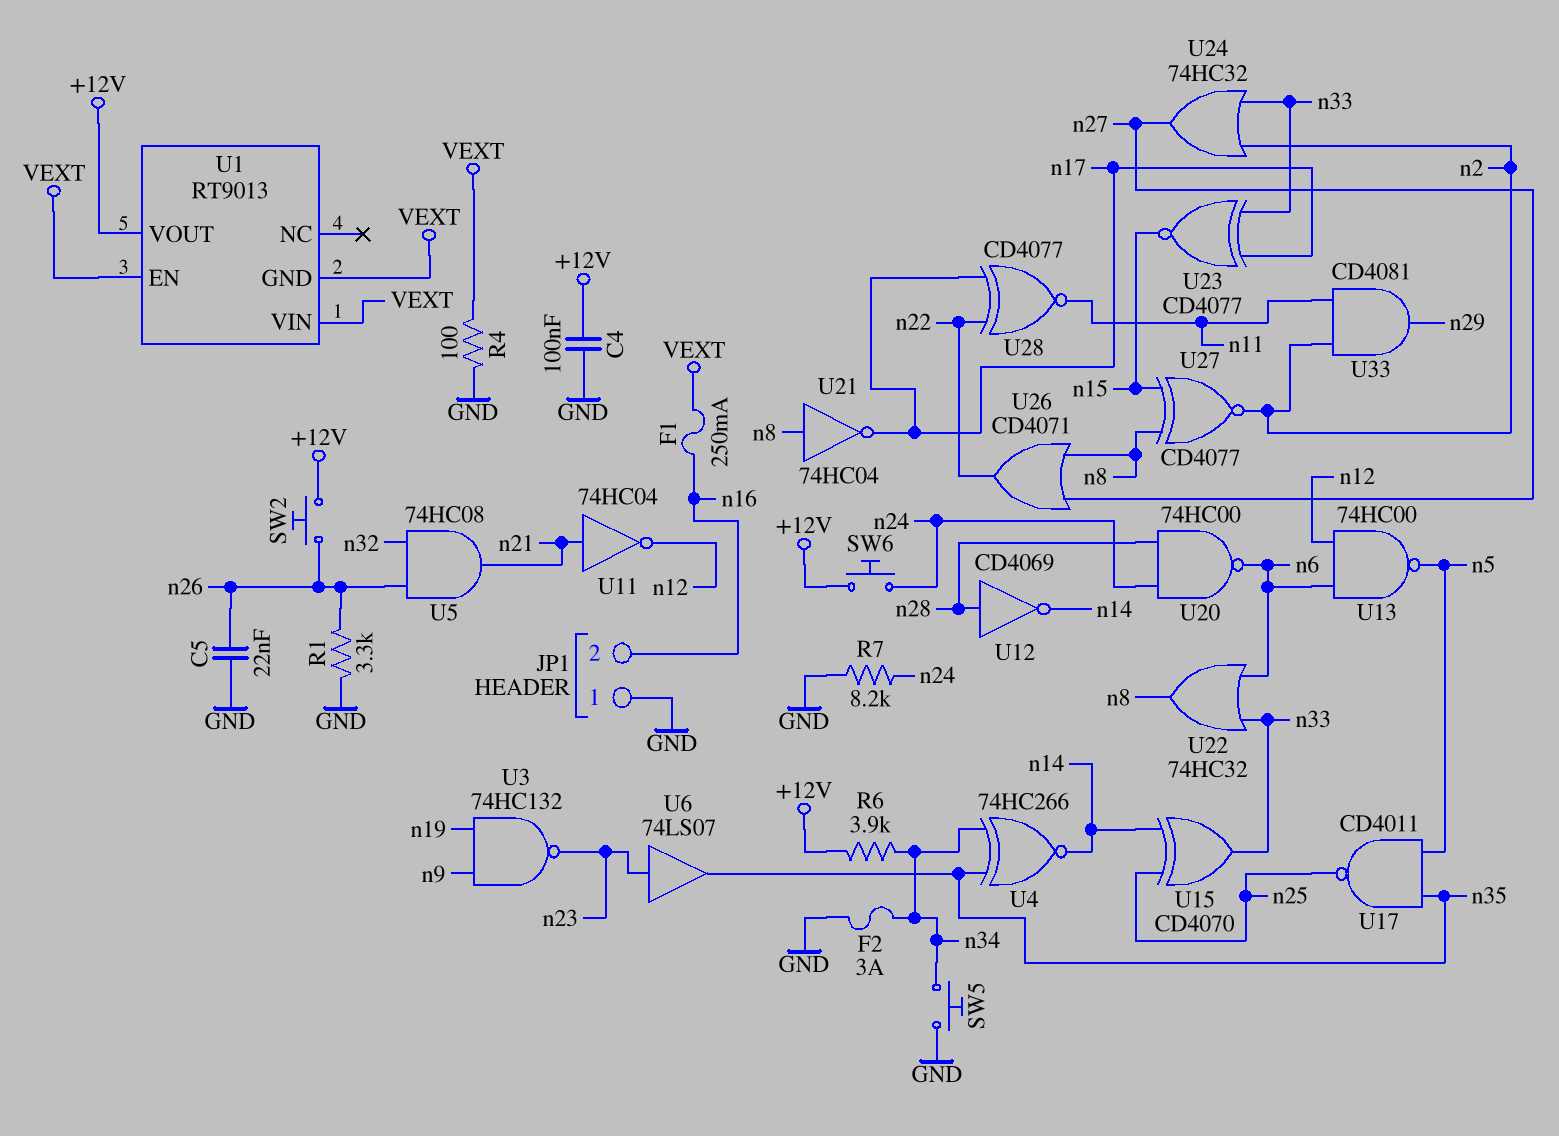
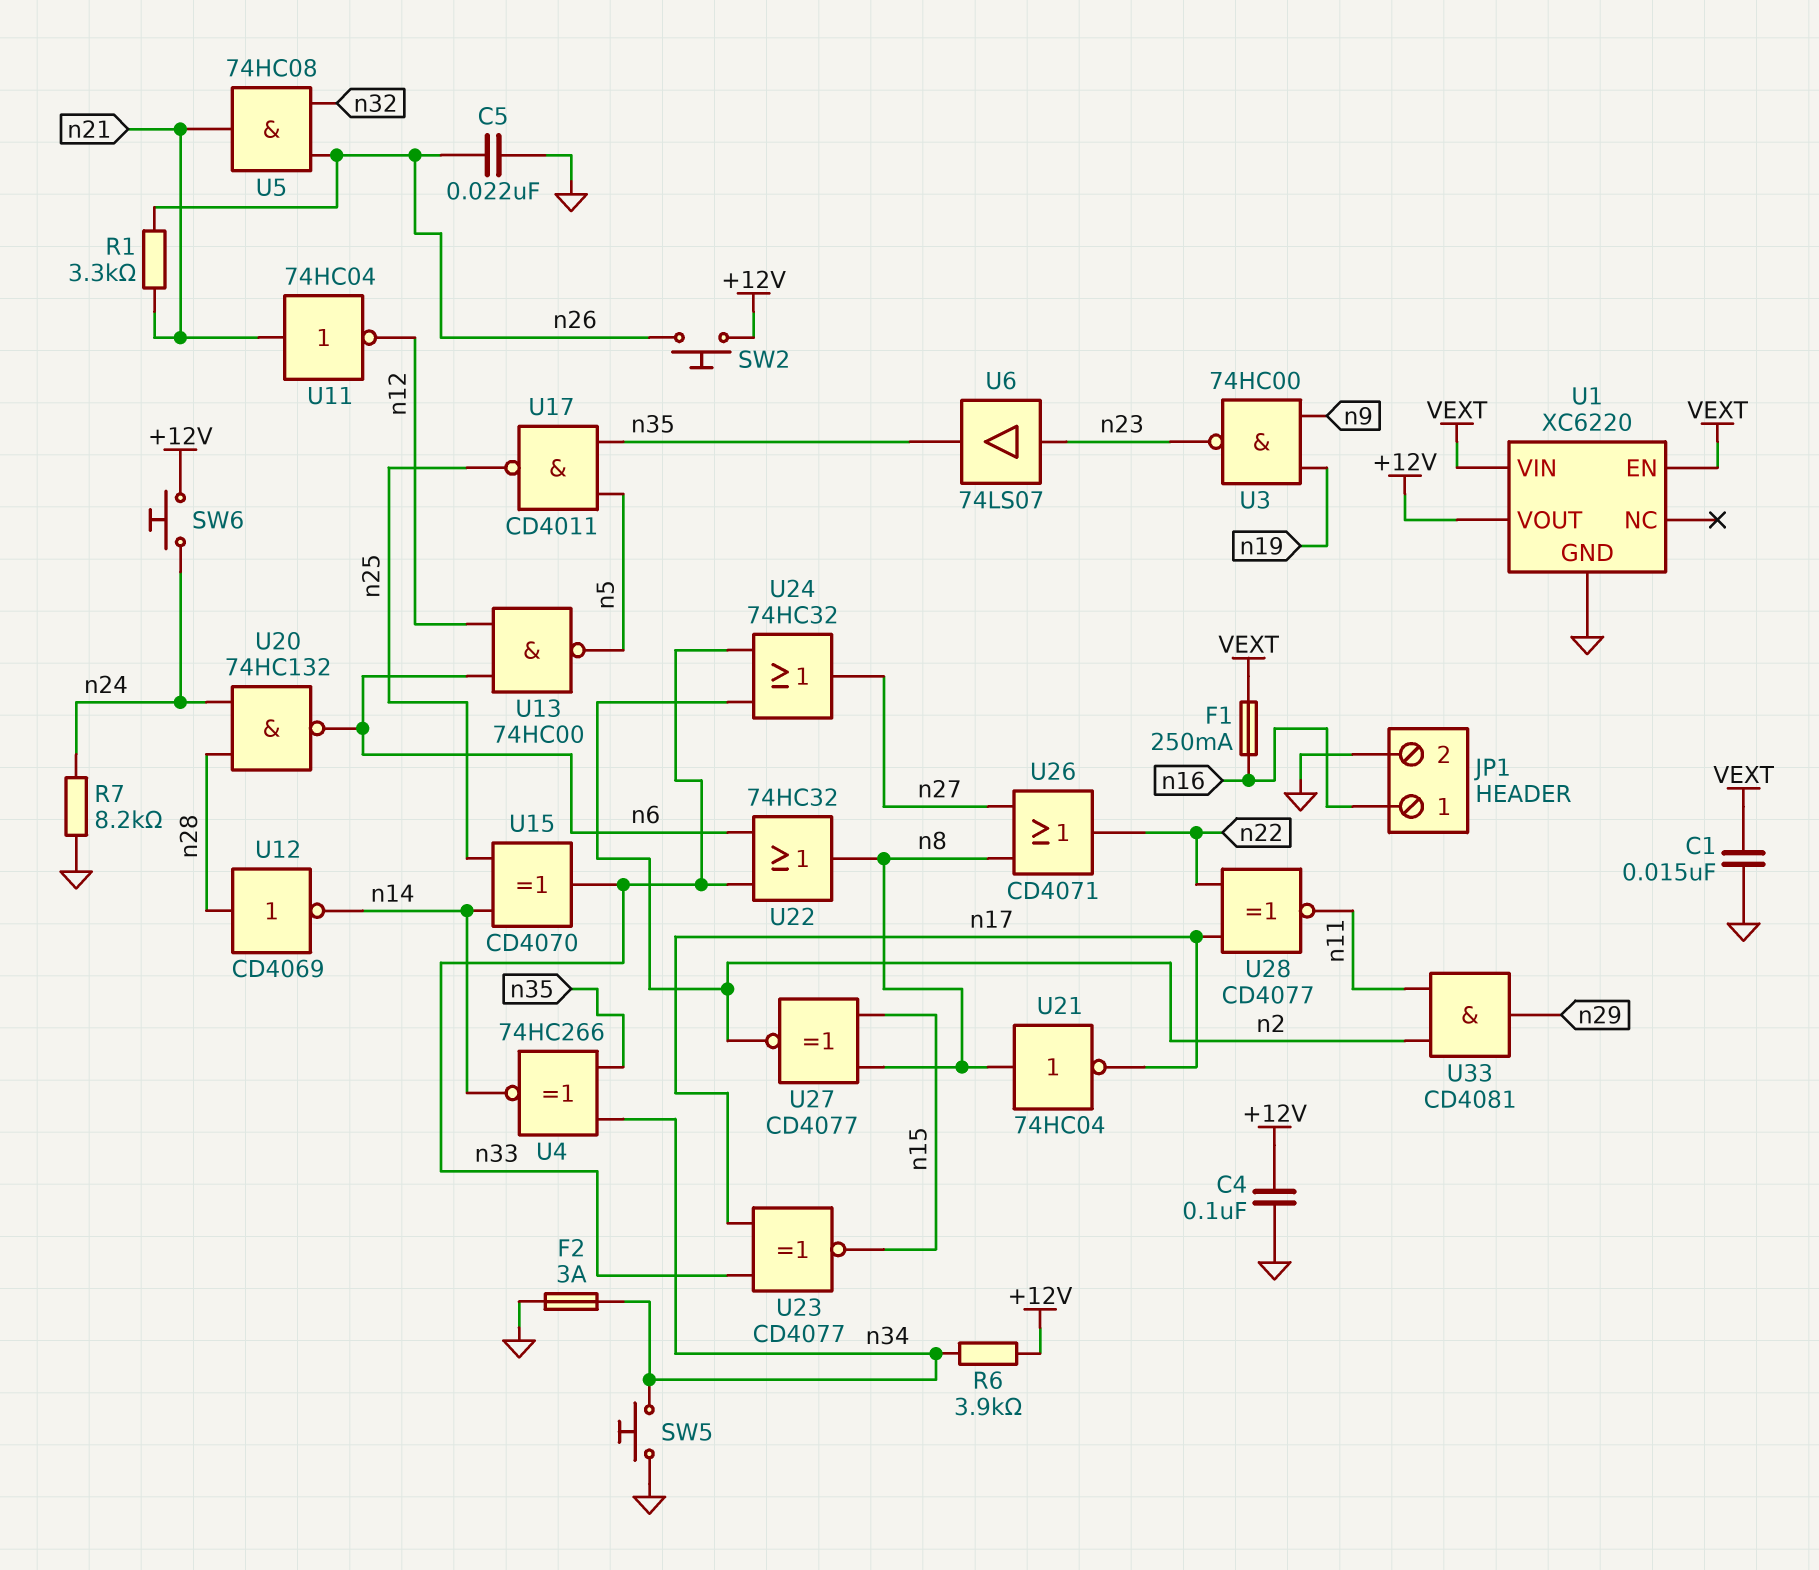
C1: none -> 15nF (GND, VEXT)
JP1 pin 1: GND -> n16
JP1 pin 2: n16 -> GND
R1: 3.3k (GND, n26) -> 3.3k (n21, n26)
R4: 100 (GND, VEXT) -> none
U1: RT9013 -> XC6220
U1 pin GND: VEXT -> GND
U3: NAND 74HC132 (in n9, in n19, out n23) -> NAND 74HC00 (in n9, in n19, out n23)
U20: NAND 74HC00 (in n24, in n28, out n6) -> NAND 74HC132 (in n24, in n28, out n6)

